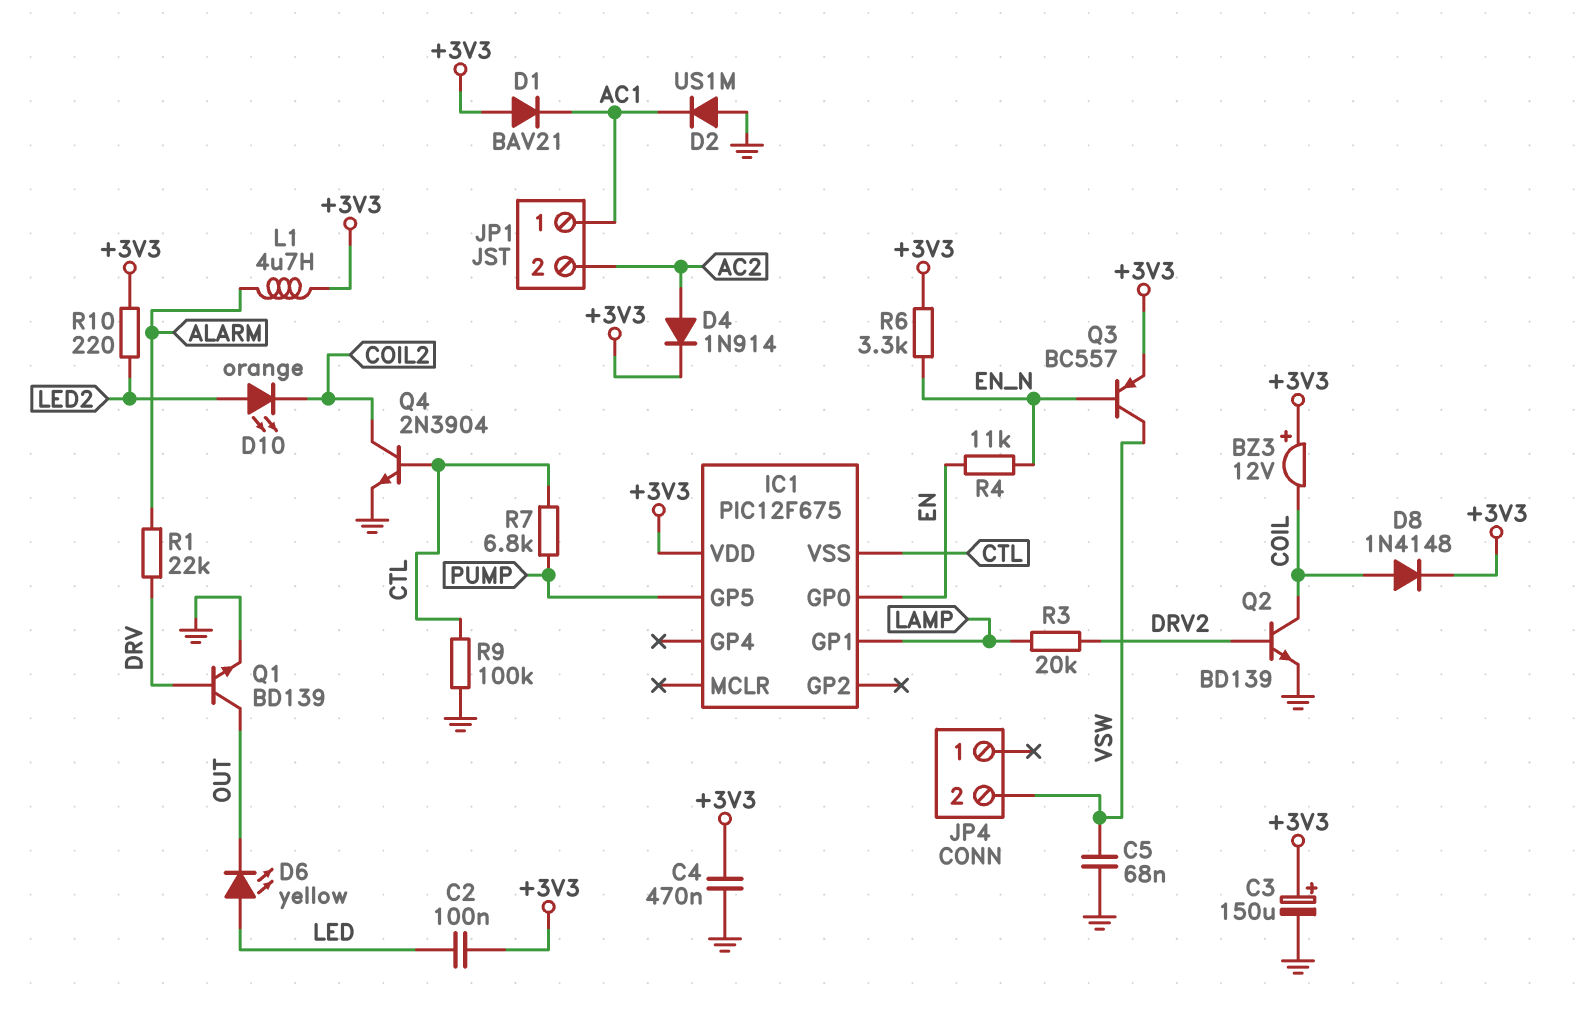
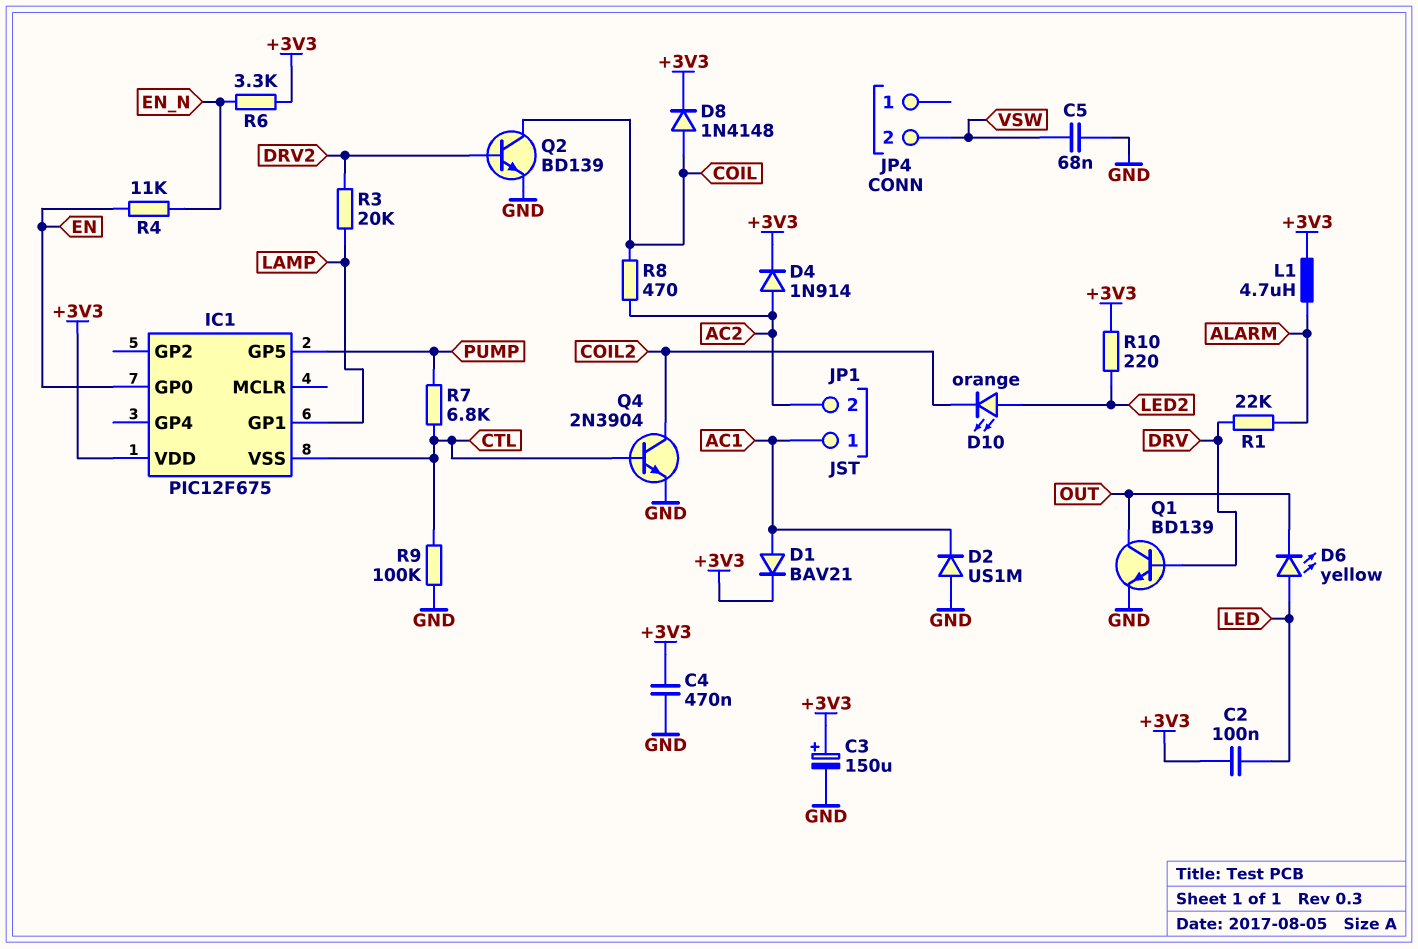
BZ3: buzzer 12V (plus +3V3, minus COIL) -> none
D1: diode BAV21 (A +3V3, K AC1) -> diode BAV21 (A AC1, K +3V3)
Q3: PNP BC557 (B EN_N, C VSW, E +3V3) -> none
R8: none -> 470 (AC2, COIL)

